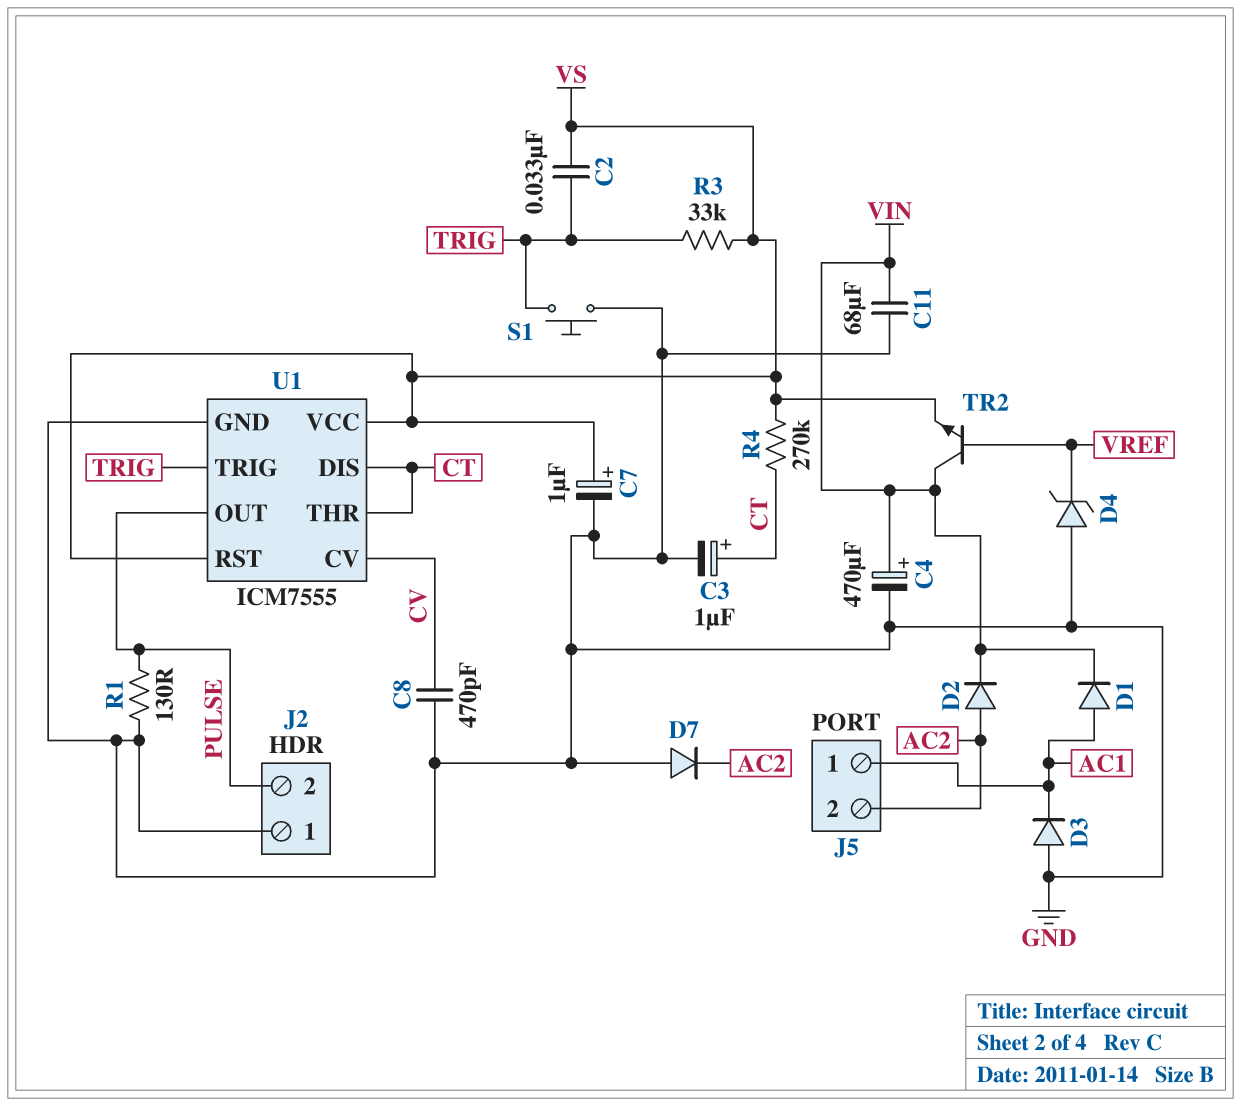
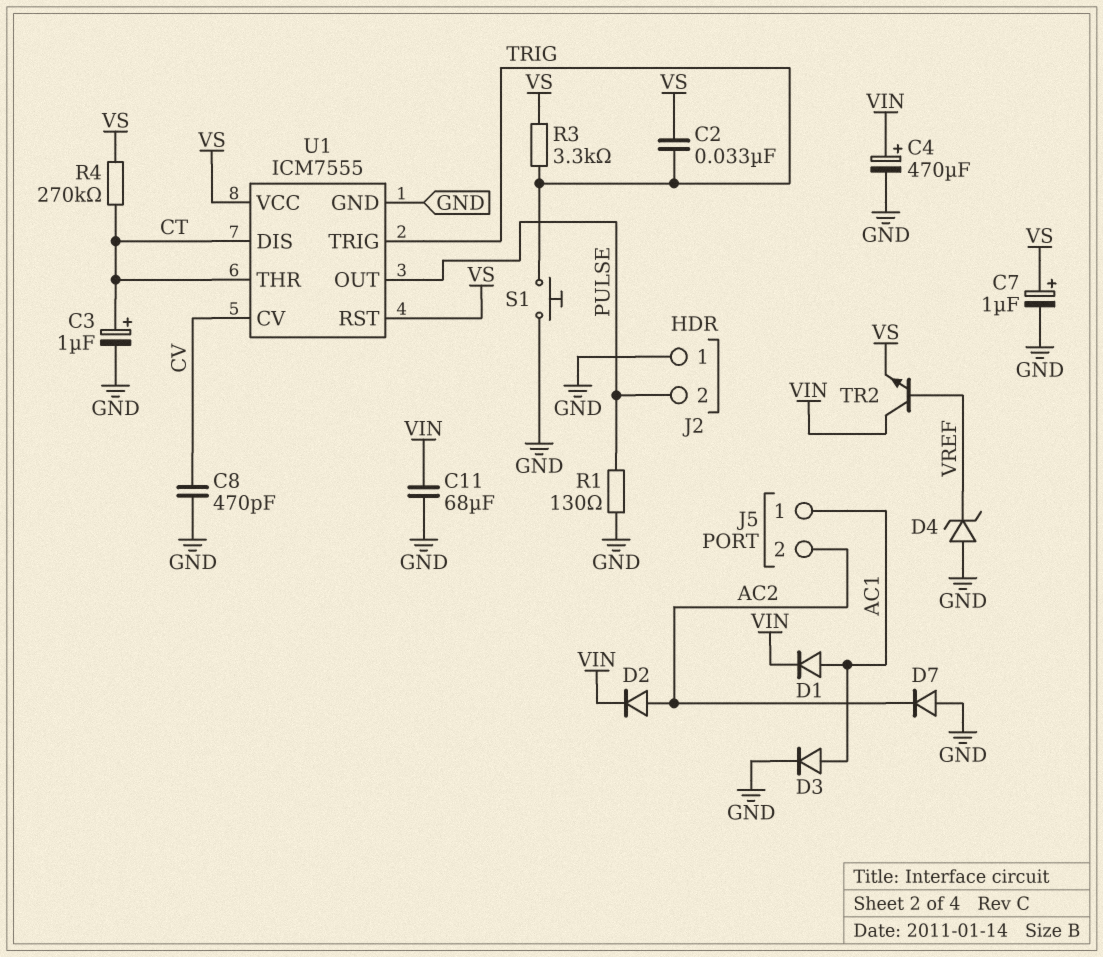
D3: diode (A GND, K AC1) -> diode (A AC1, K GND)
R3: 33k (TRIG, VS) -> 3.3k (TRIG, VS)

